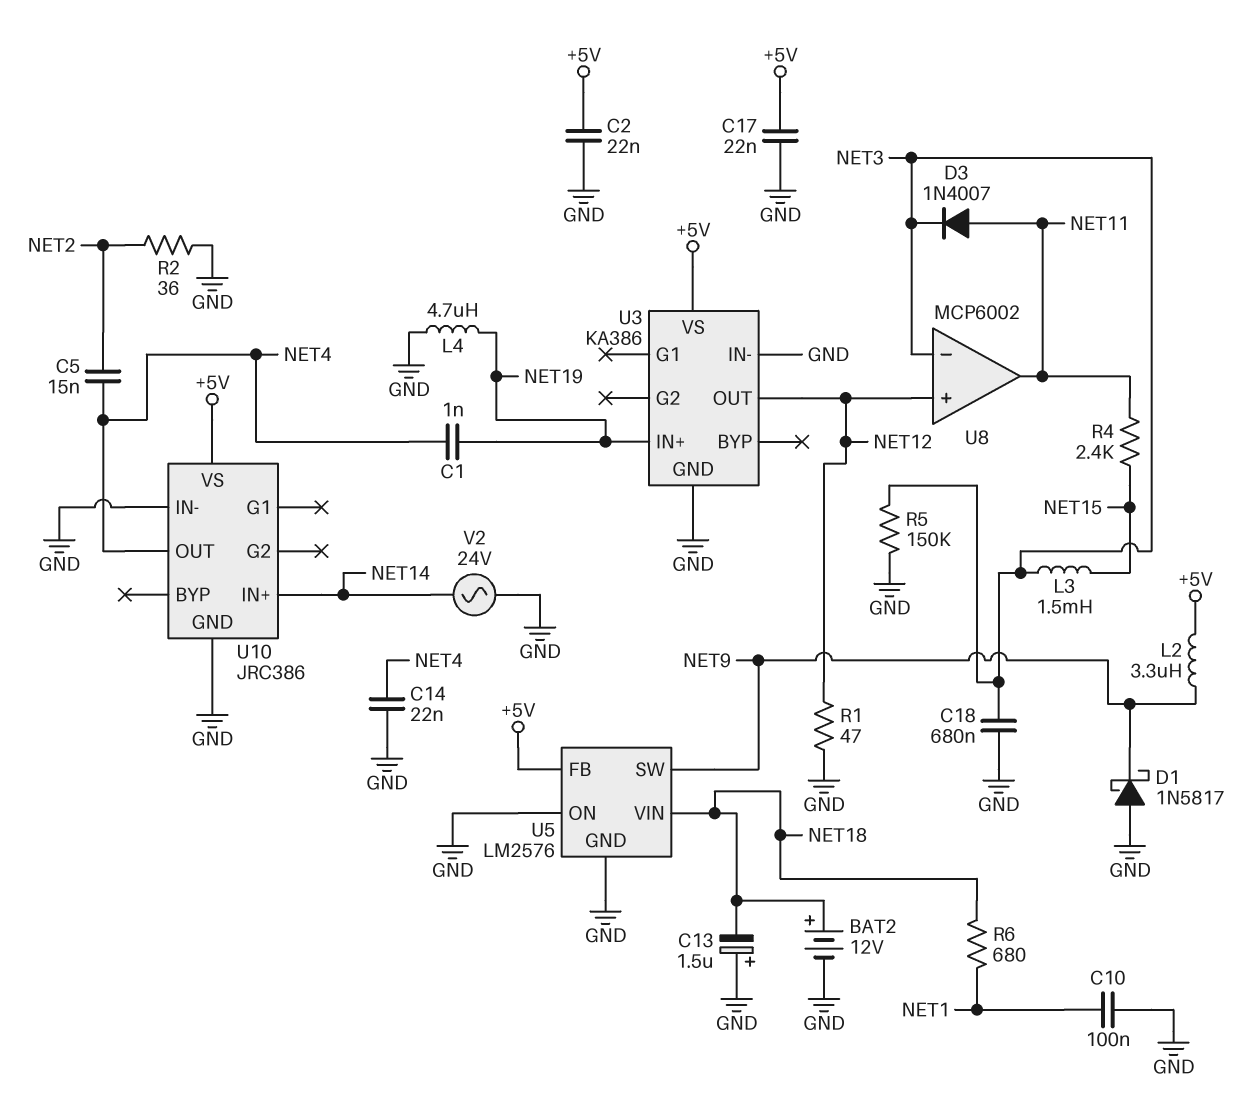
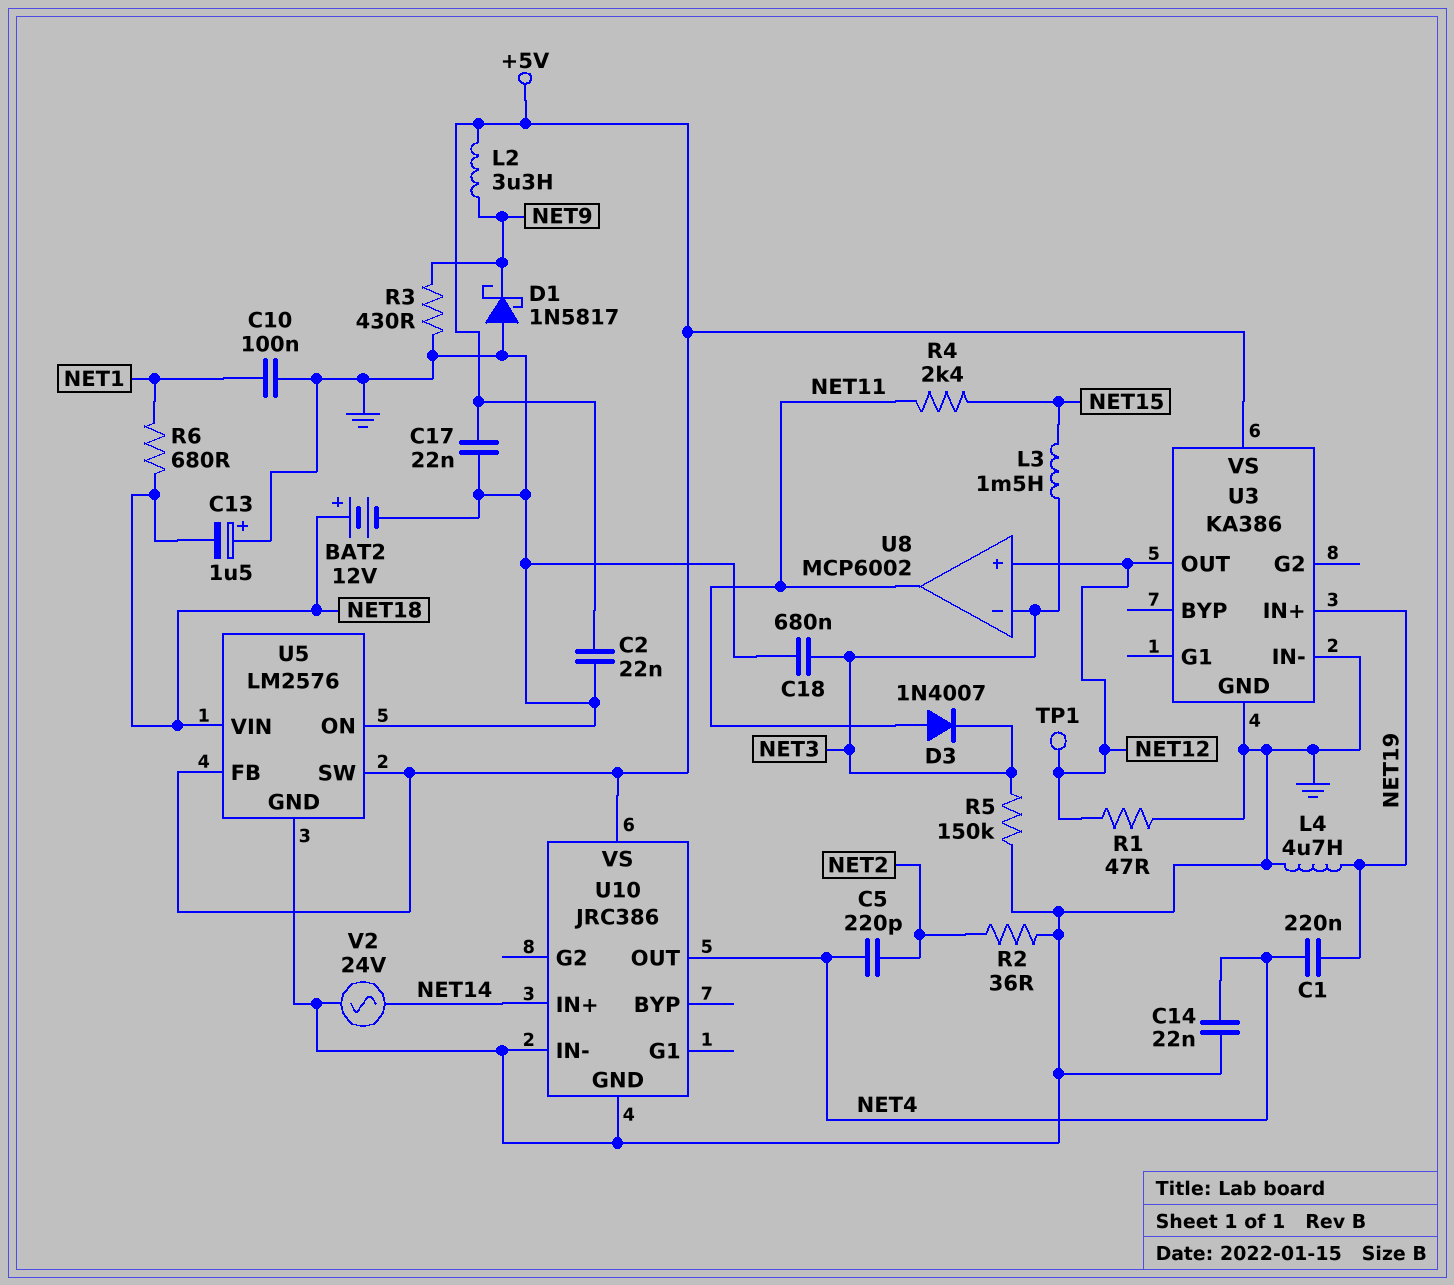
C1: 1nF (NET4, NET19) -> 220nF (NET4, NET19)
C5: 15nF (NET2, NET4) -> 220pF (NET2, NET4)
R3: none -> 430 (GND, NET9)
TP1: none -> test point (NET12)
U5 pin SW: NET9 -> +5V

